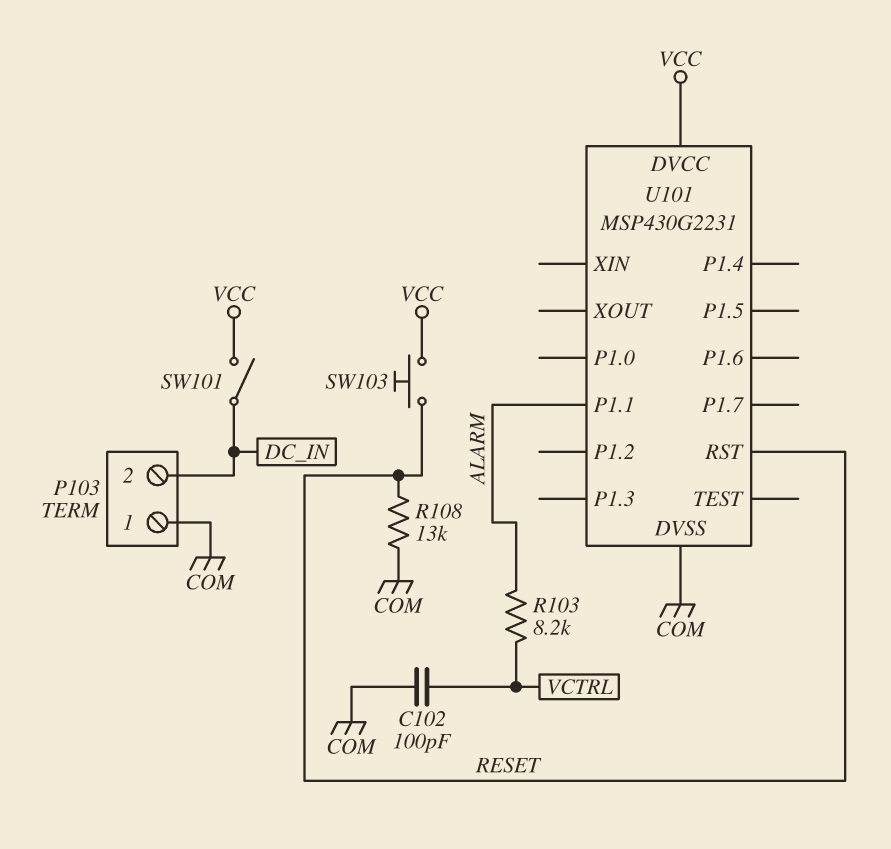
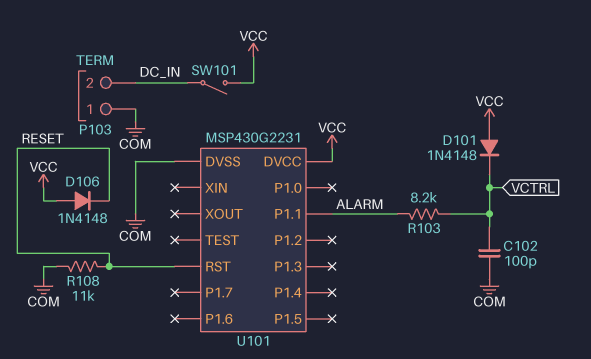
D101: none -> diode 1N4148 (A VCC, K VCTRL)
D106: none -> diode 1N4148 (A VCC, K RESET)
R108: 13k (COM, RESET) -> 11k (COM, RESET)
SW103: button (RESET, VCC) -> none

